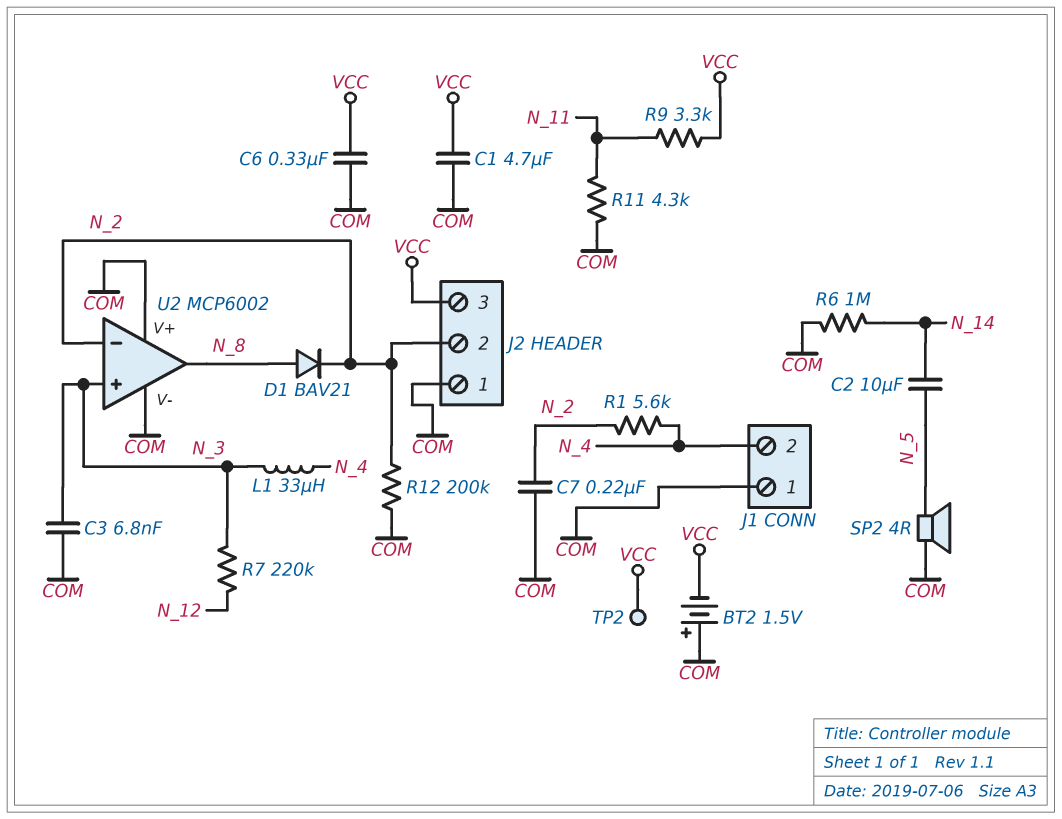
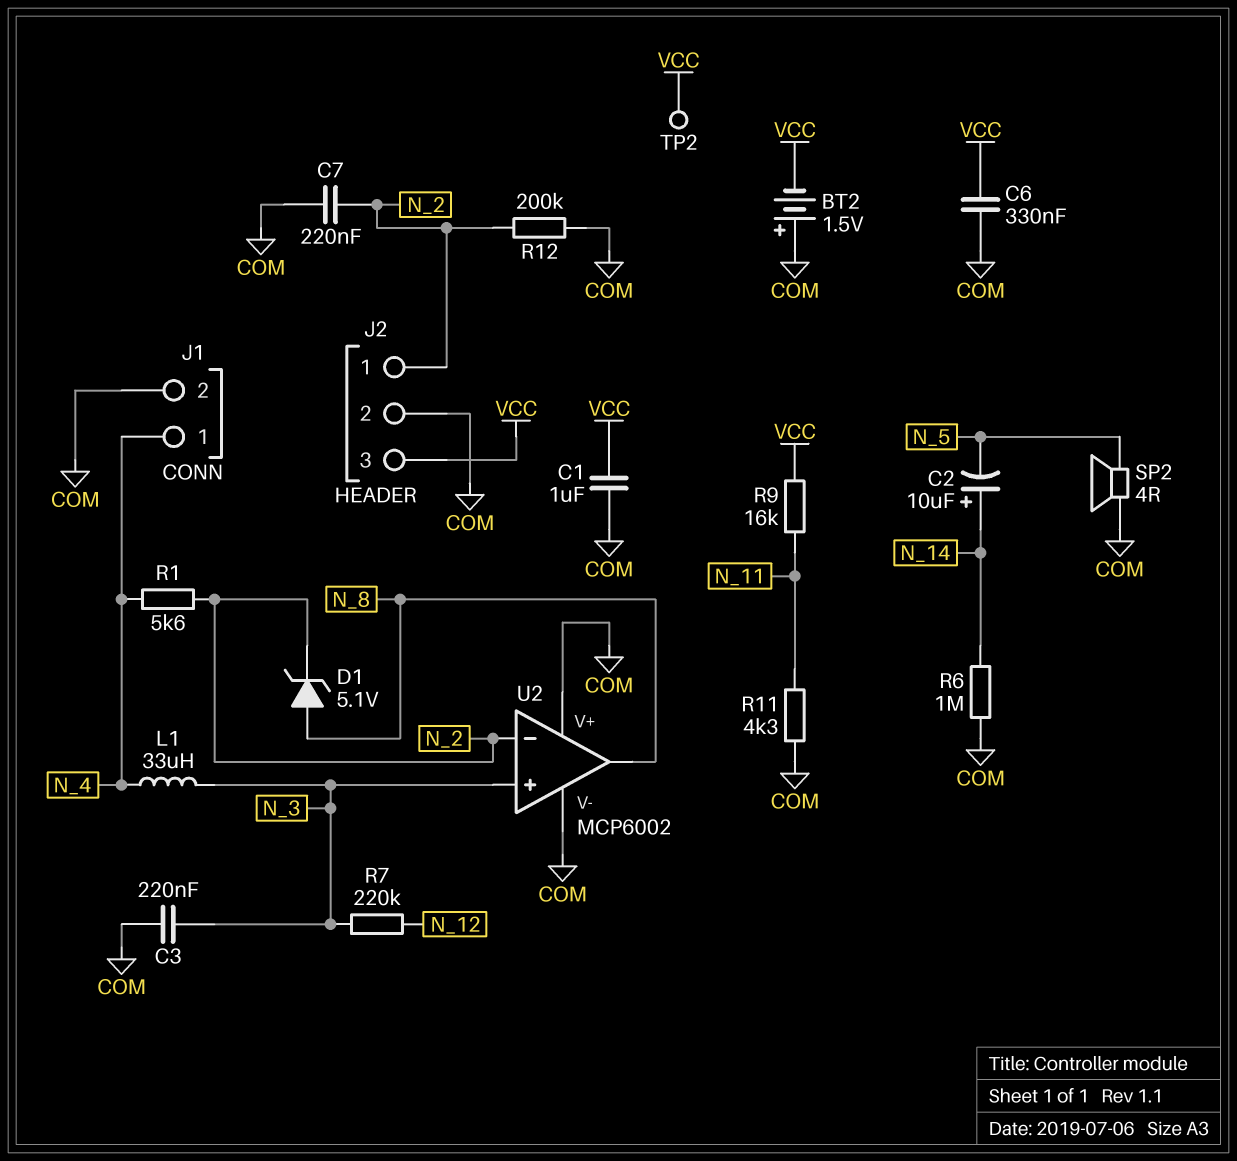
C1: 4.7uF (COM, VCC) -> 1uF (COM, VCC)
C2: 10uF (N_5, N_14) -> 10uF (plus N_14, minus N_5)
C3: 6.8nF (COM, N_3) -> 220nF (COM, N_3)
D1: diode BAV21 (A N_8, K N_2) -> zener 5.1V (A N_8, K N_2)
J1 pin 1: COM -> N_4
J1 pin 2: N_4 -> COM
J2 pin 1: COM -> N_2
J2 pin 2: N_2 -> COM
R9: 3.3k (N_11, VCC) -> 16k (N_11, VCC)

